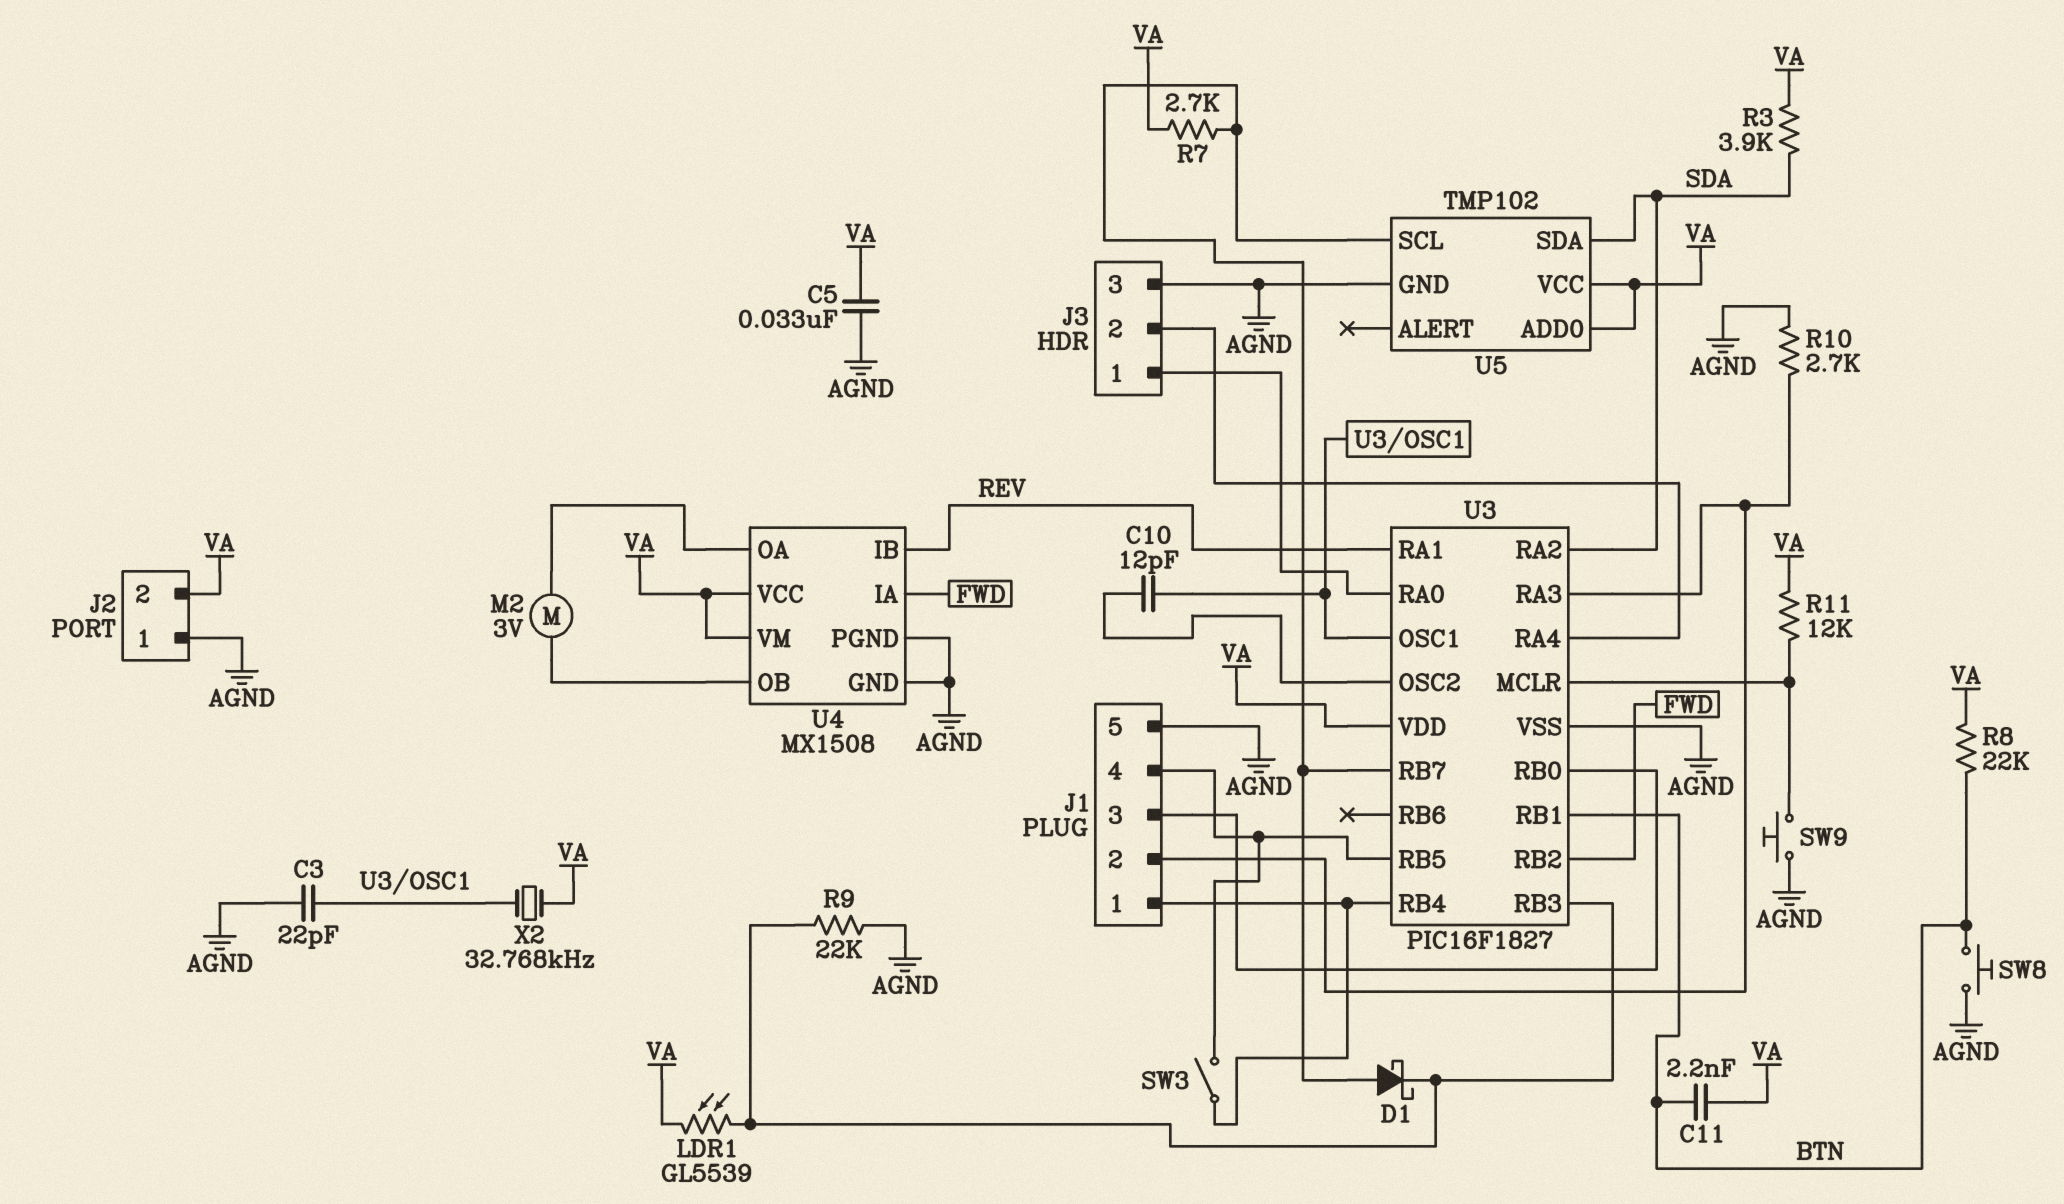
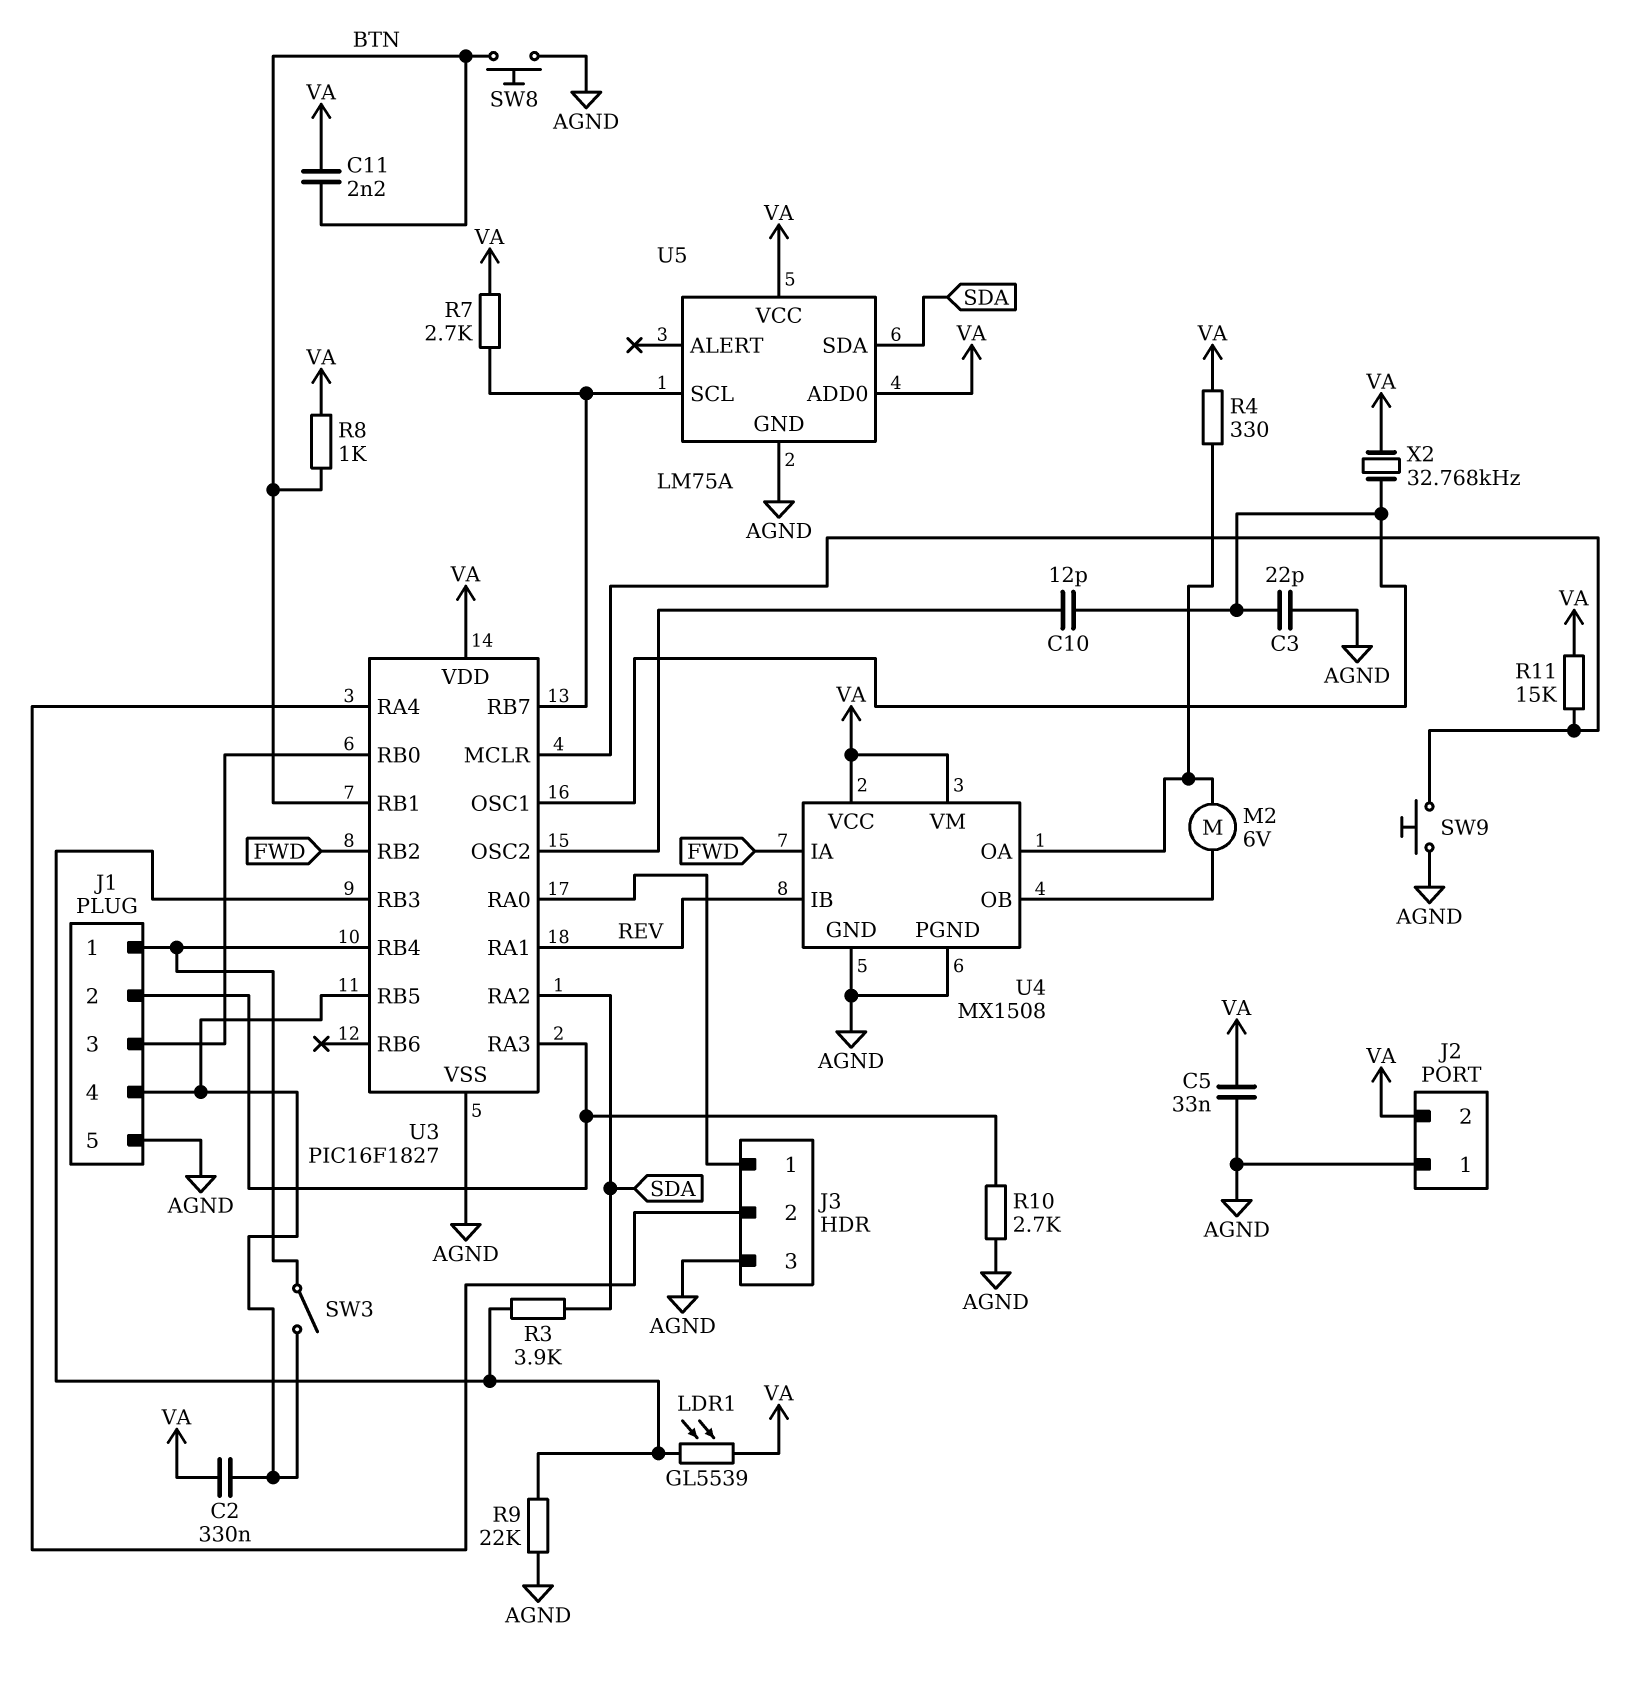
C2: none -> 330nF (J1/4, VA)
D1: schottky (A U3/RB7, K U3/RB3) -> none
M2: motor 3V (U4/OA, U4/OB) -> motor 6V (U4/OA, U4/OB)
R3: 3.9k (SDA, VA) -> 3.9k (SDA, U3/RB3)
R4: none -> 330 (U4/OA, VA)
R8: 22k (BTN, VA) -> 1k (BTN, VA)
R11: 12k (U3/MCLR, VA) -> 15k (U3/MCLR, VA)
U5: TMP102 -> LM75A

